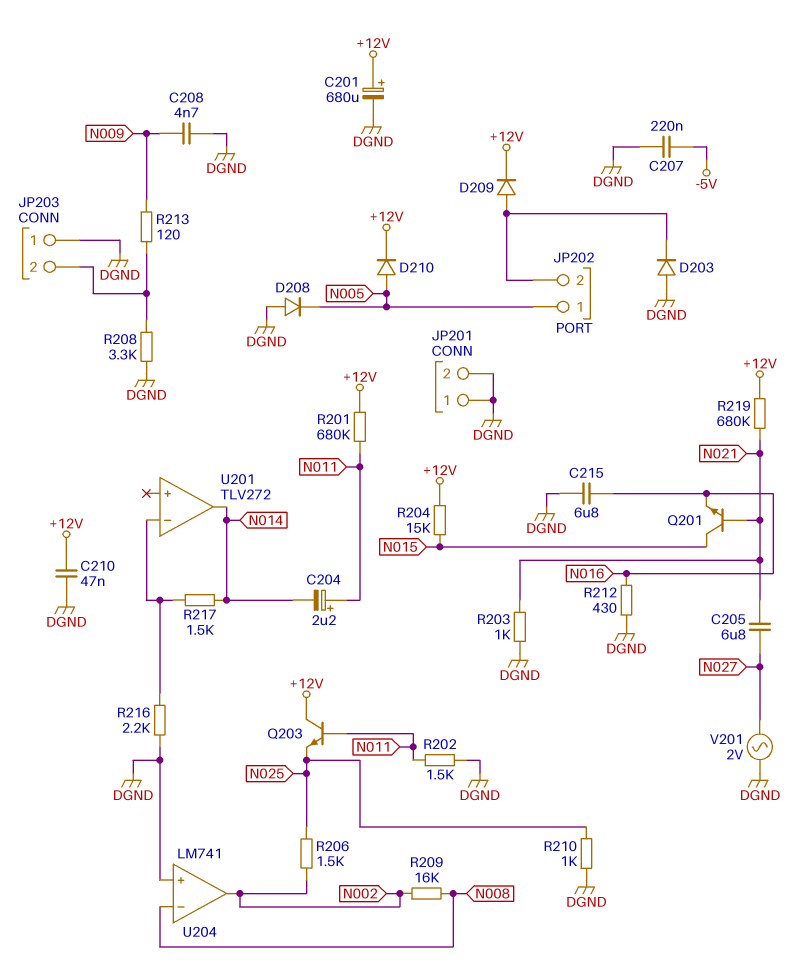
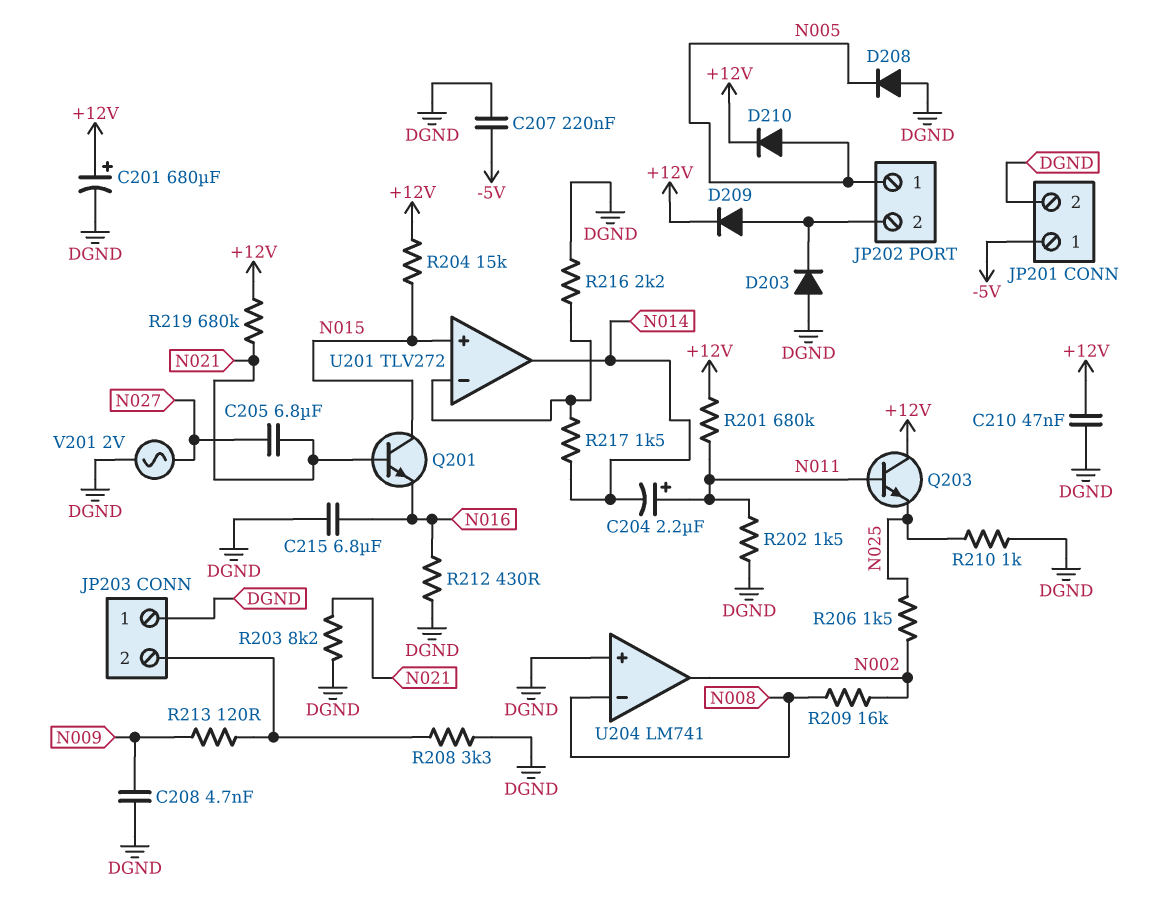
JP201 pin 1: DGND -> -5V
R203: 1k (DGND, N021) -> 8.2k (DGND, N021)
U201 pin in+: none -> N015

